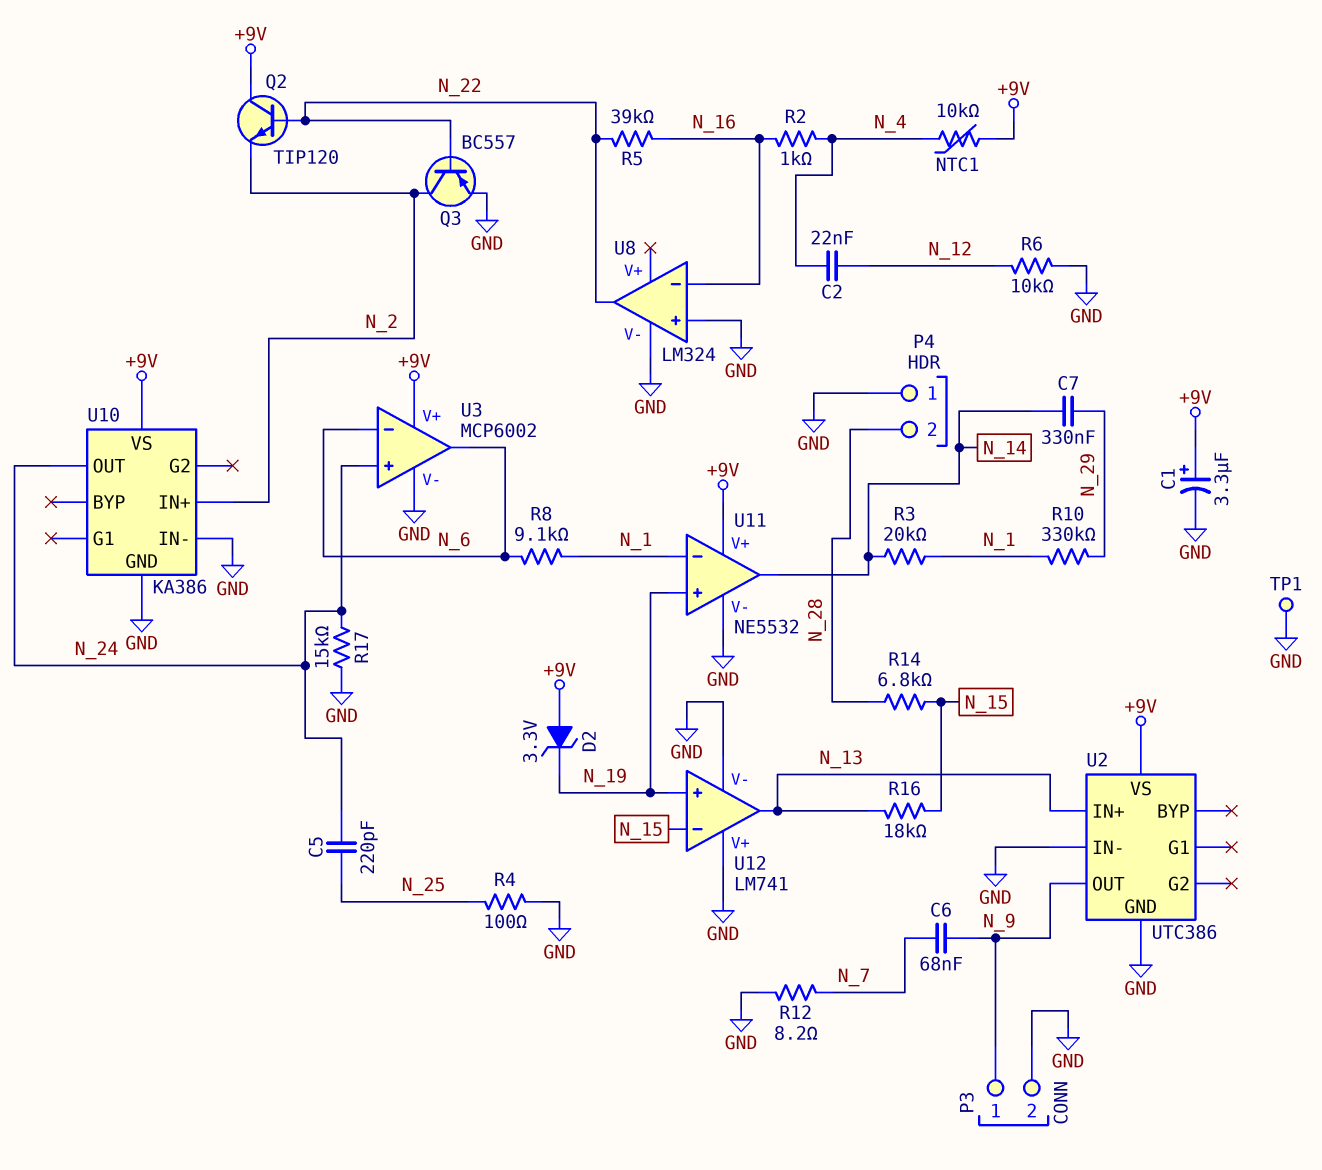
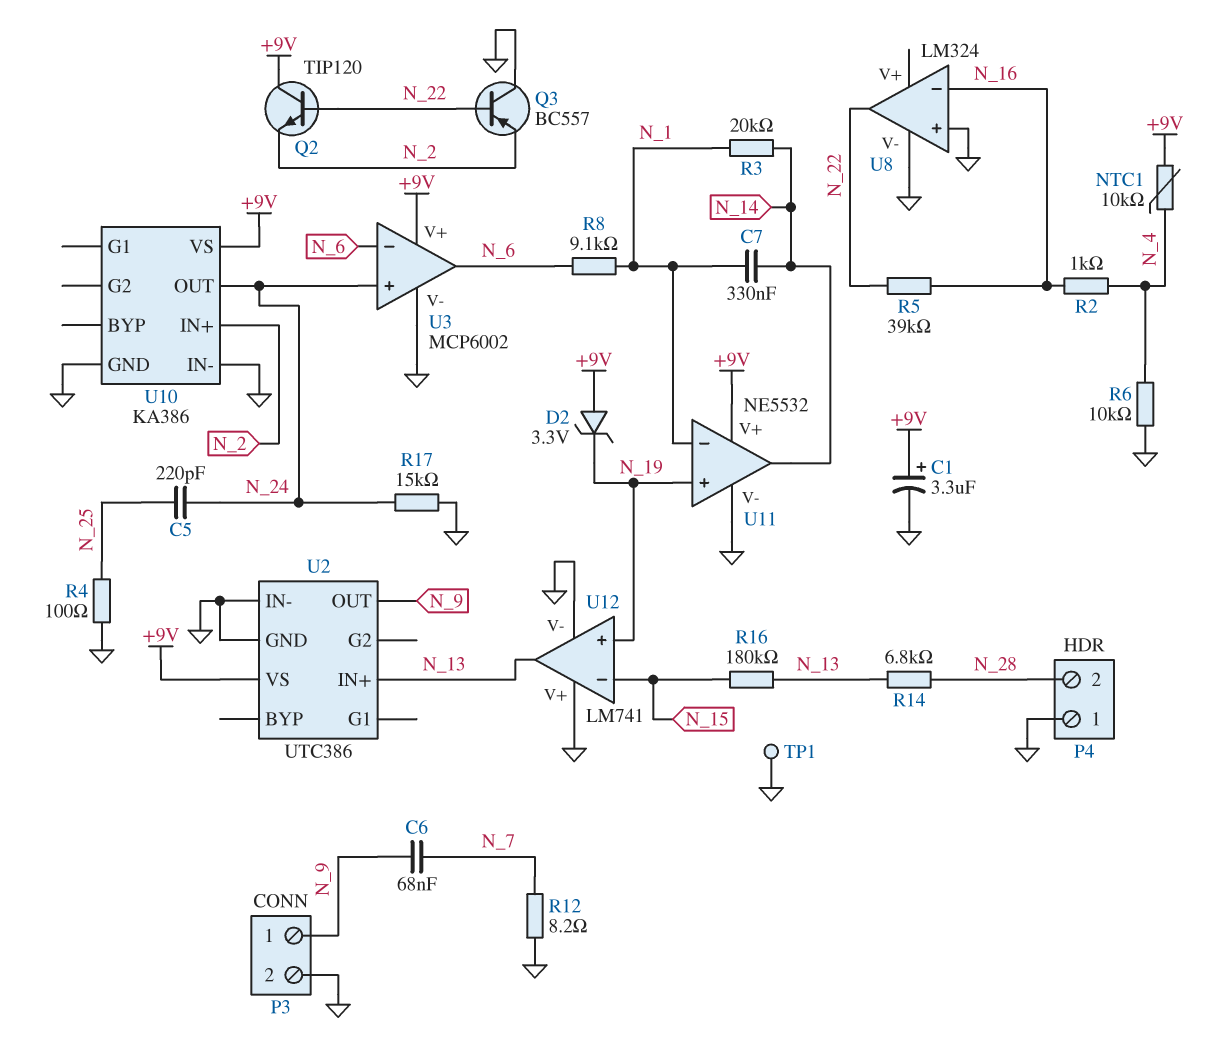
C2: 22nF (N_4, N_12) -> none
C7: 330nF (N_14, N_29) -> 330nF (N_1, N_14)
Q3: PNP BC557 (B N_22, C N_2, E GND) -> PNP BC557 (B N_22, C GND, E N_2)
R6: 10k (GND, N_12) -> 10k (GND, N_4)
R10: 330k (N_1, N_29) -> none
R14: 6.8k (N_15, N_28) -> 6.8k (N_13, N_28)
R16: 18k (N_13, N_15) -> 180k (N_13, N_15)

